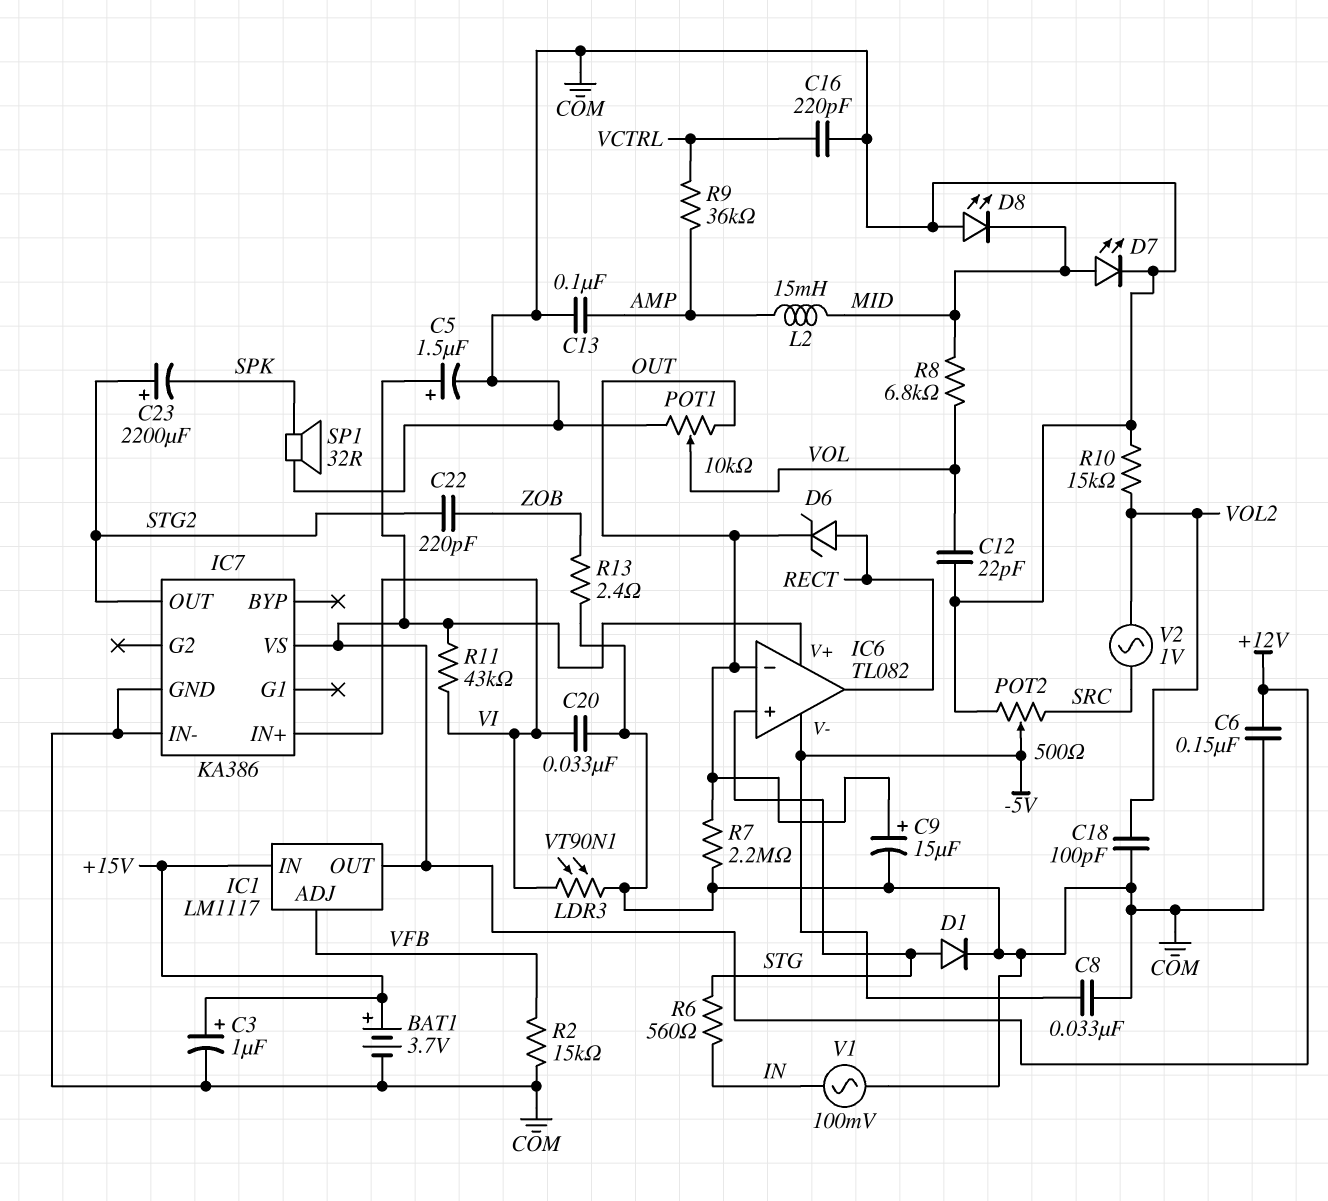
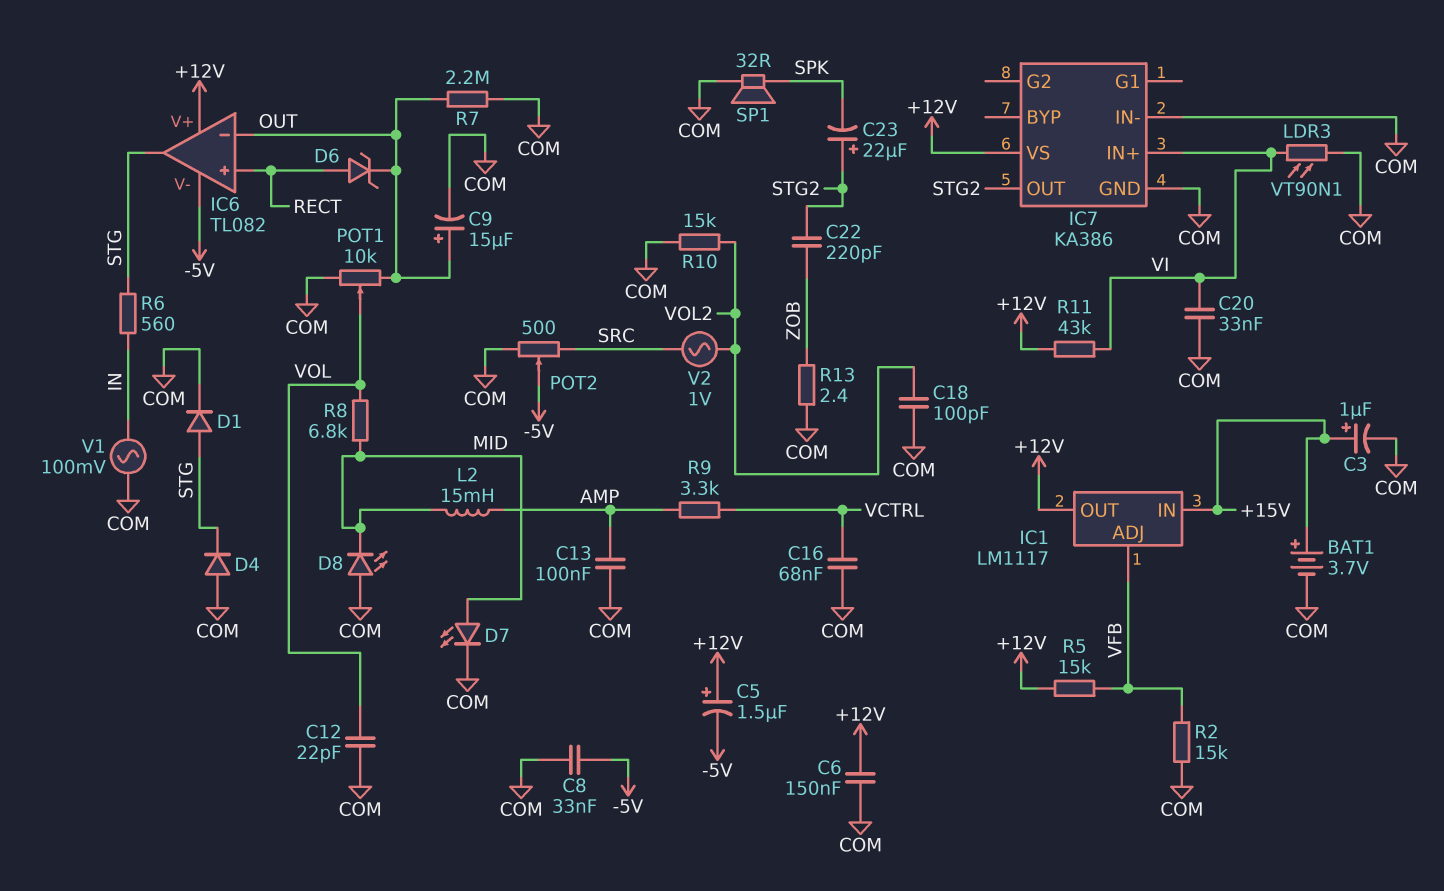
C5: 1.5uF (plus +12V, minus COM) -> 1.5uF (plus +12V, minus -5V)
C16: 220pF (COM, VCTRL) -> 68nF (COM, VCTRL)
C23: 2200uF (plus STG2, minus SPK) -> 22uF (plus STG2, minus SPK)
D4: none -> diode (A COM, K STG)
IC6 pin in+: STG -> RECT
IC6 pin out: RECT -> STG
R5: none -> 15k (+12V, VFB)
R9: 36k (AMP, VCTRL) -> 3.3k (AMP, VCTRL)

